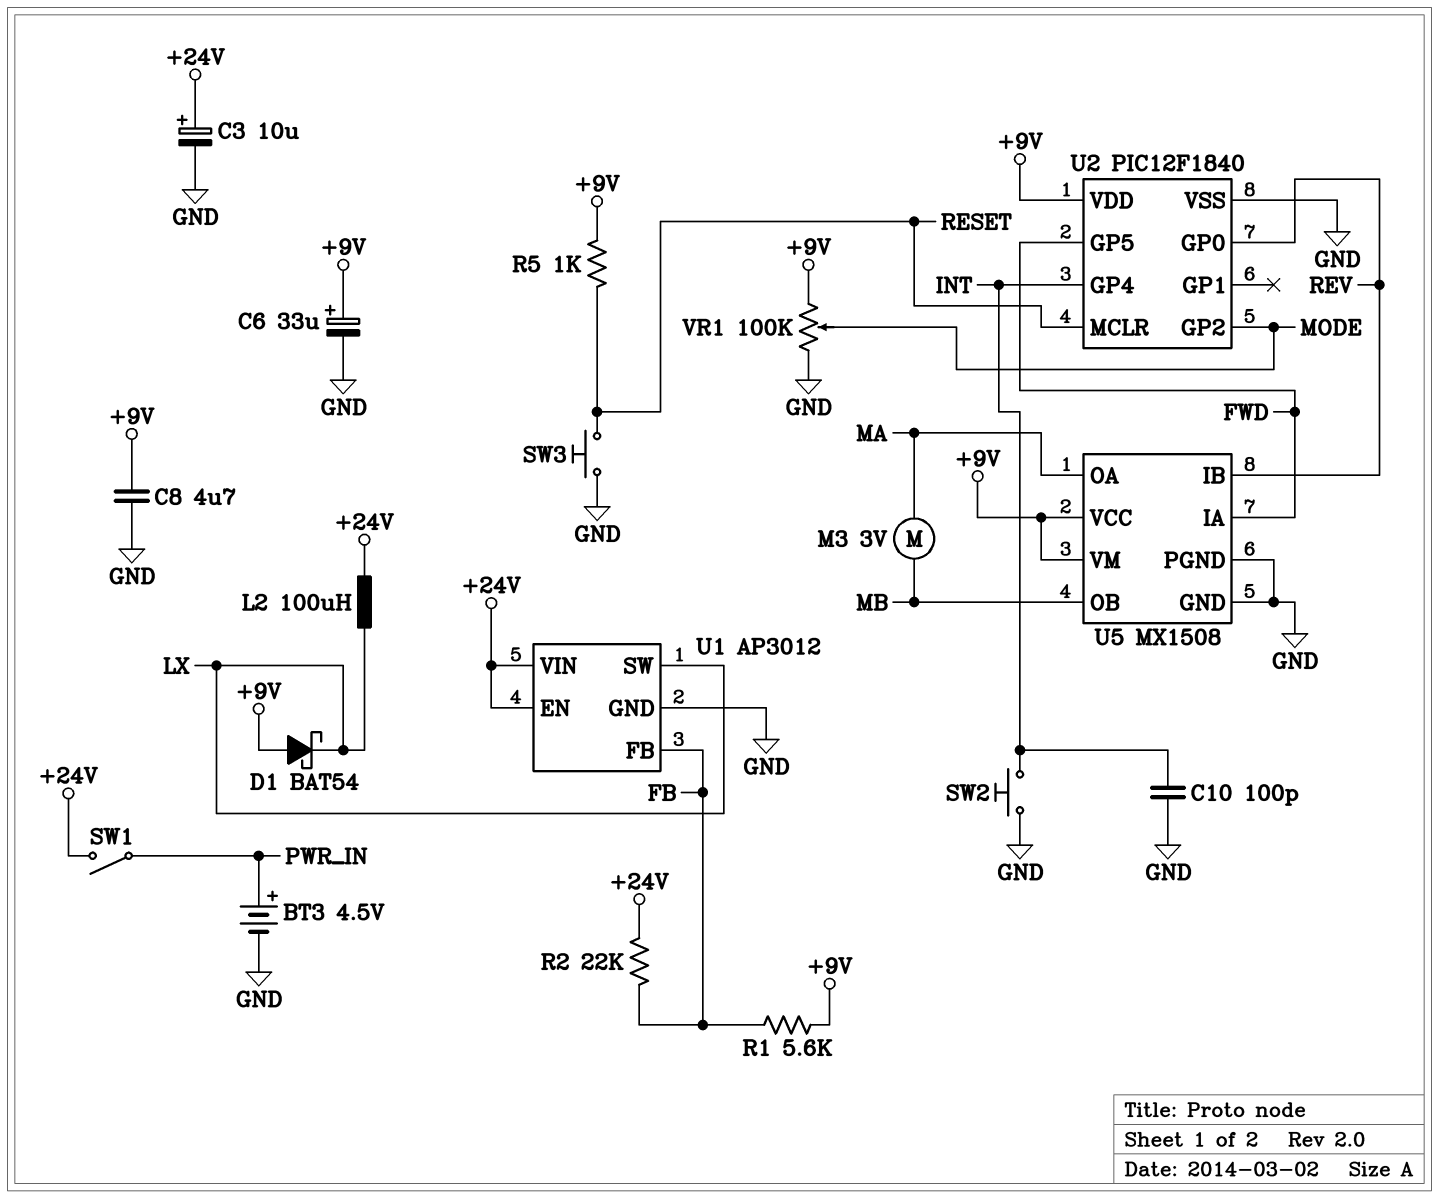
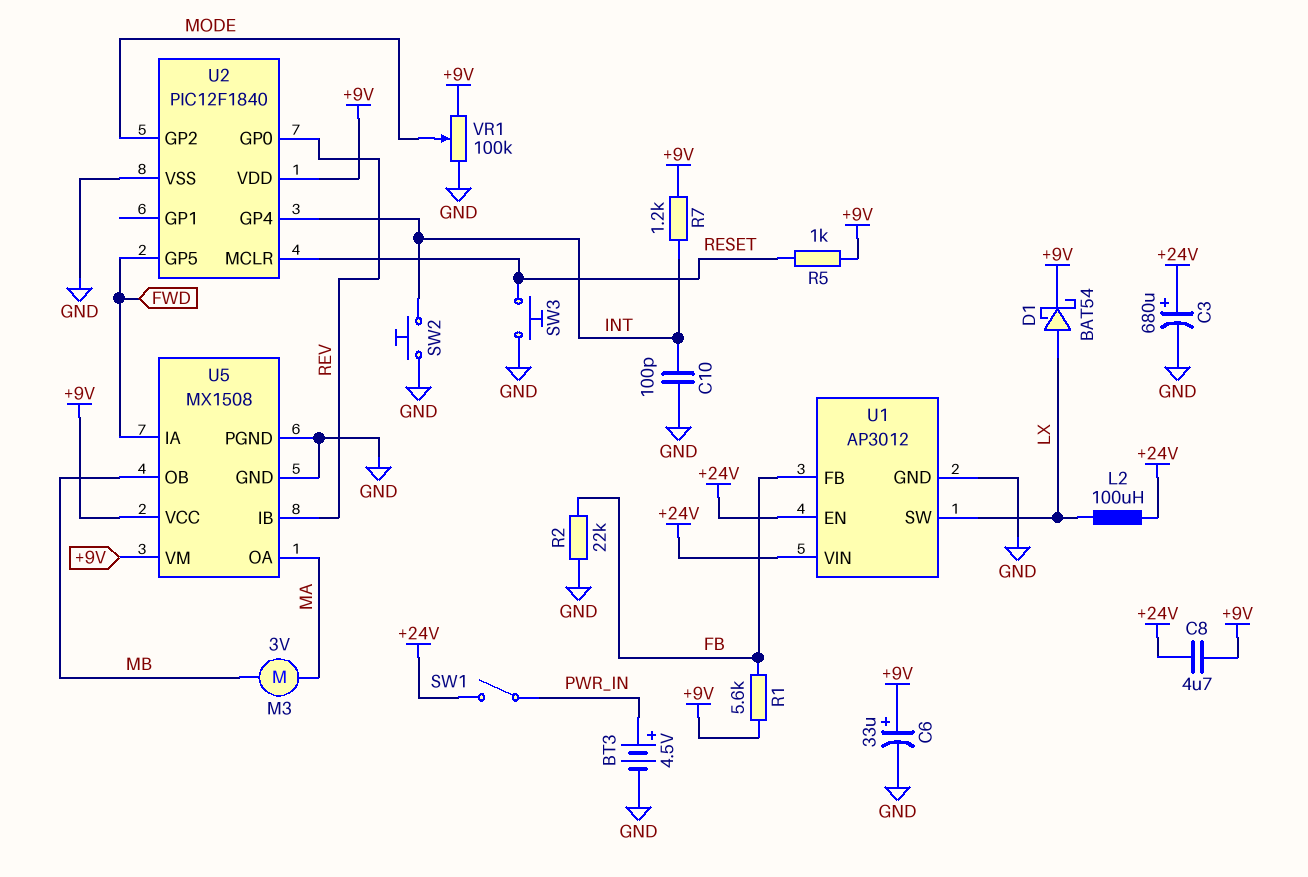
C3: 10uF (plus +24V, minus GND) -> 680uF (plus +24V, minus GND)
C8: 4.7uF (+9V, GND) -> 4.7uF (+9V, +24V)
D1: schottky BAT54 (A +9V, K LX) -> schottky BAT54 (A LX, K +9V)
R2: 22k (+24V, FB) -> 22k (FB, GND)
R7: none -> 1.2k (+9V, INT)

